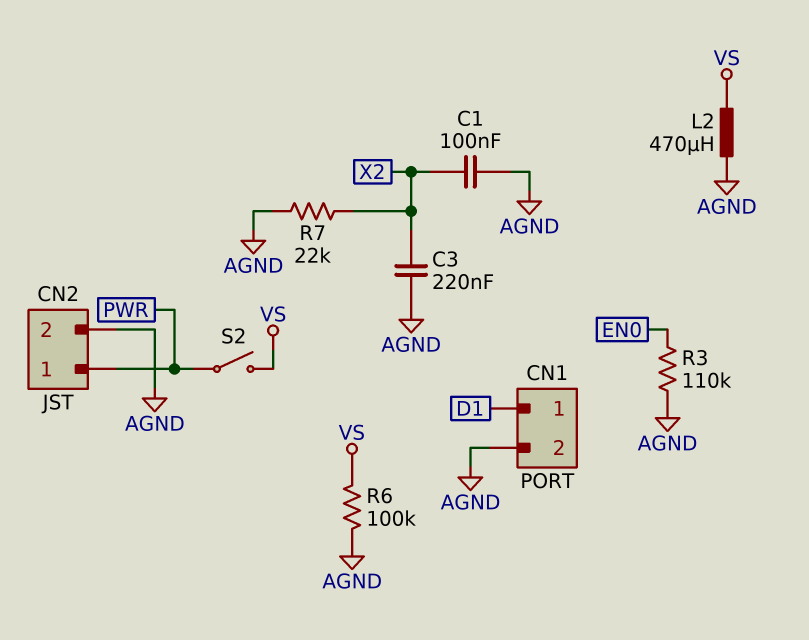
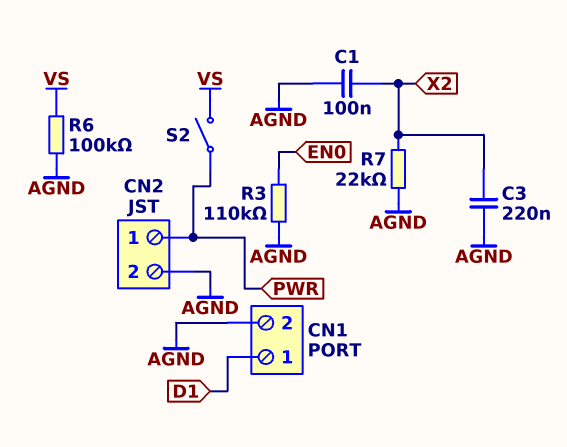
L2: 470uH (AGND, VS) -> none

